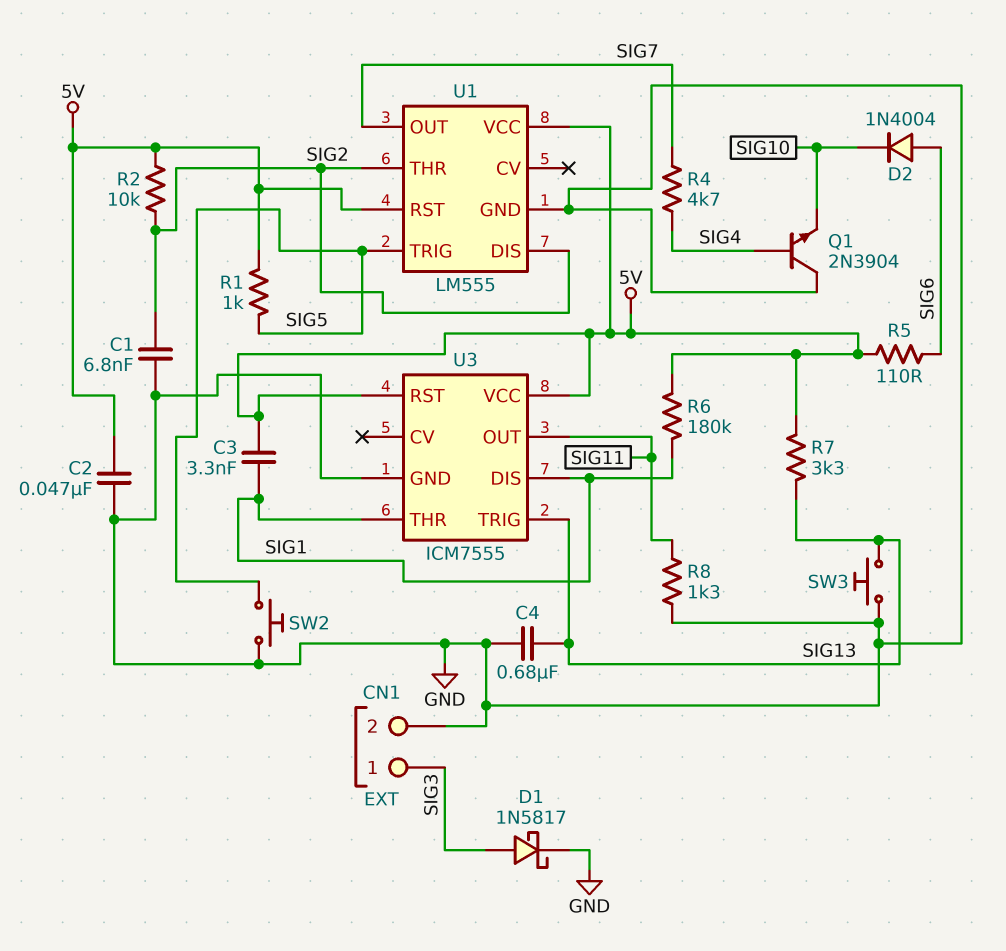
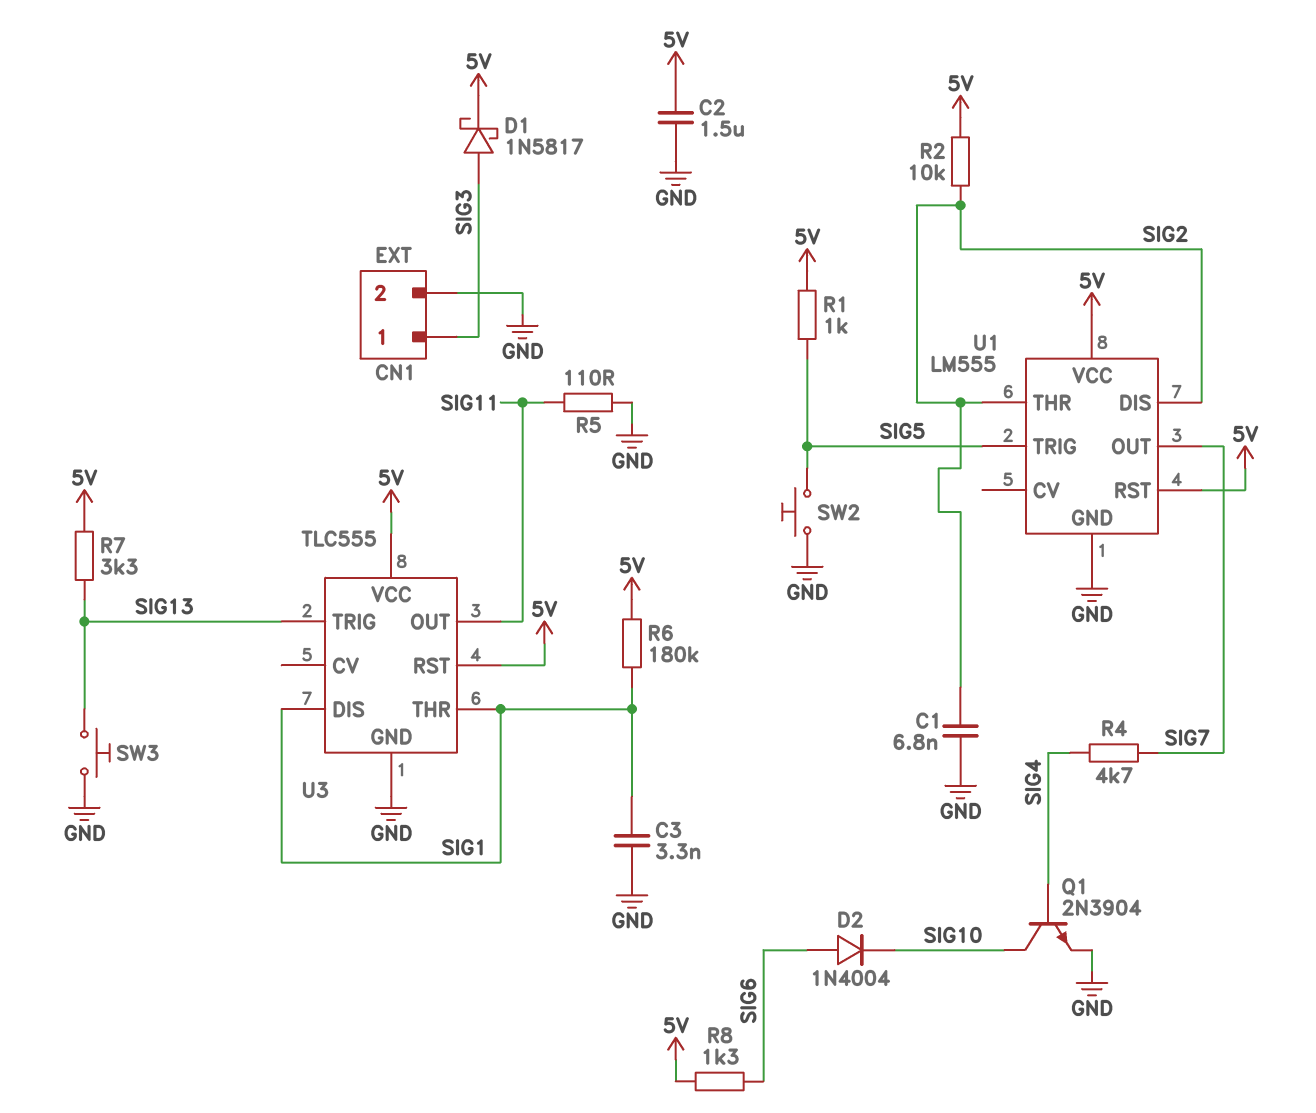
C2: 47nF (5V, GND) -> 1.5uF (5V, GND)
C3: 3.3nF (5V, SIG1) -> 3.3nF (GND, SIG1)
C4: 680nF (GND, SIG13) -> none
D1: schottky 1N5817 (A SIG3, K GND) -> schottky 1N5817 (A SIG3, K 5V)
Q1: NPN 2N3904 (B SIG4, C GND, E SIG10) -> NPN 2N3904 (B SIG4, C SIG10, E GND)
R5: 110 (5V, SIG6) -> 110 (GND, SIG11)
R8: 1.3k (GND, SIG11) -> 1.3k (5V, SIG6)
U3: ICM7555 -> TLC555

